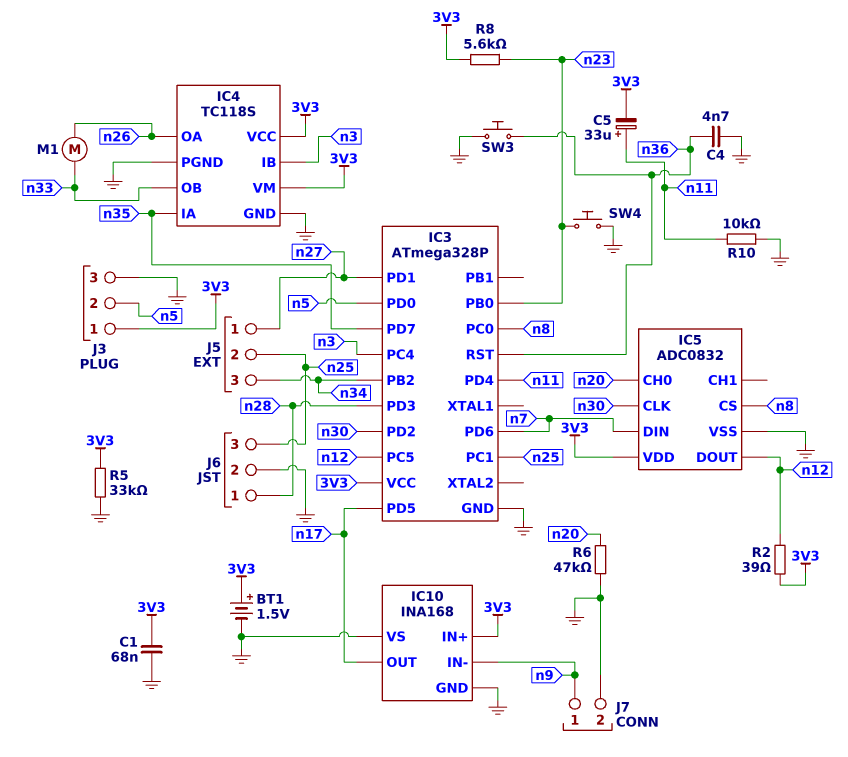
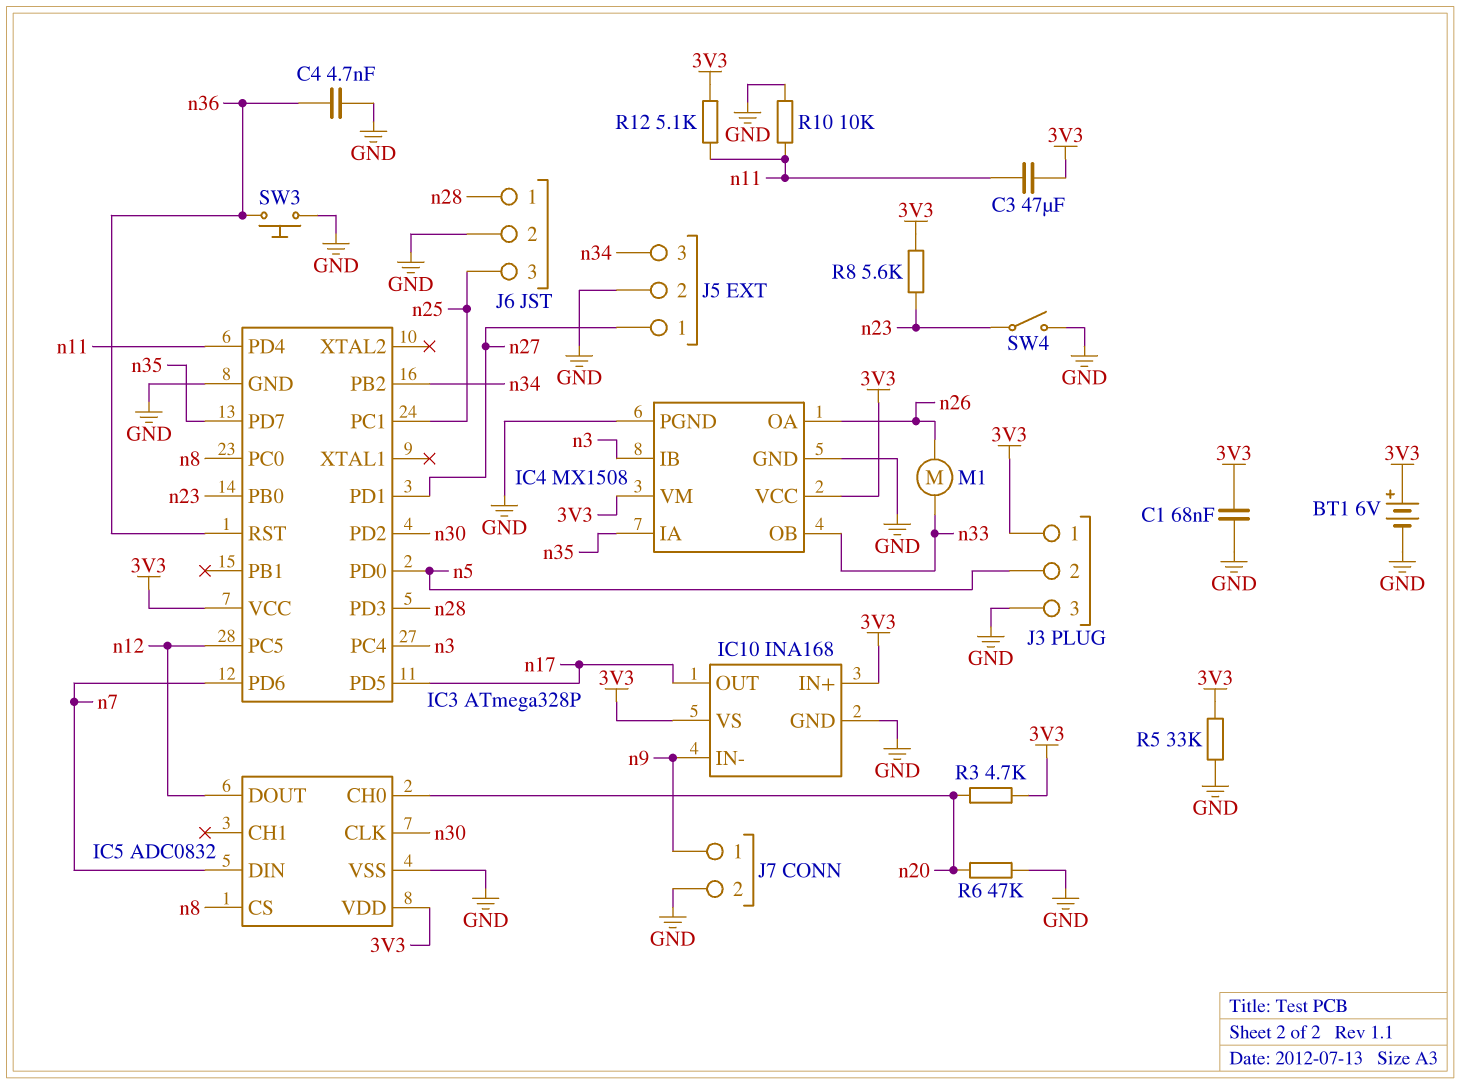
BT1: 1.5V (plus 3V3, minus GND) -> 6V (plus 3V3, minus GND)
C3: none -> 47uF (3V3, n11)
C5: 33uF (plus n11, minus 3V3) -> none
IC4: TC118S -> MX1508
IC10 pin VS: GND -> 3V3
J5 pin 2: n25 -> GND
R2: 39 (3V3, n12) -> none
R3: none -> 4.7k (3V3, n20)
R12: none -> 5.1k (3V3, n11)
SW4: button (GND, n23) -> switch (GND, n23)

